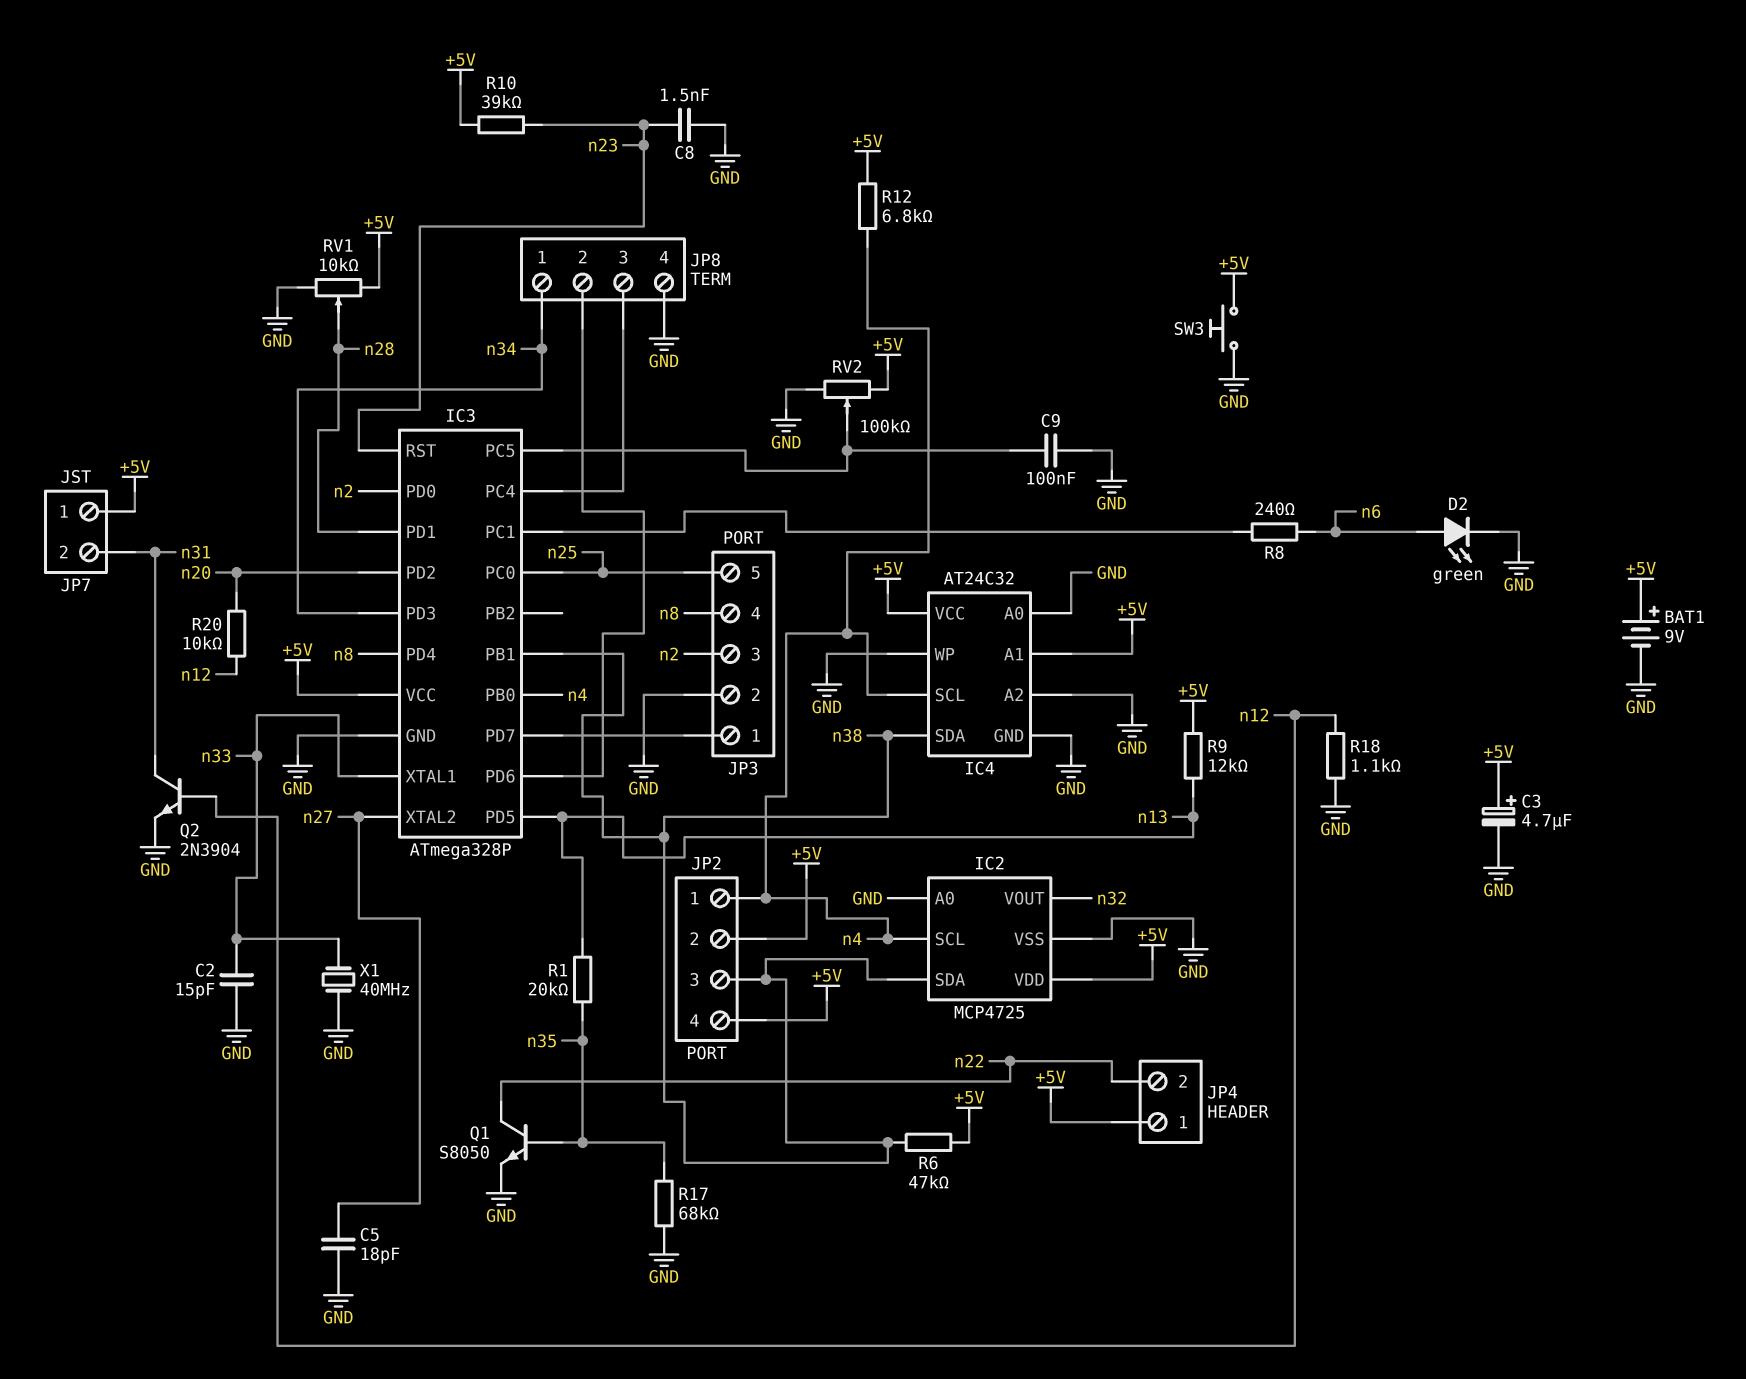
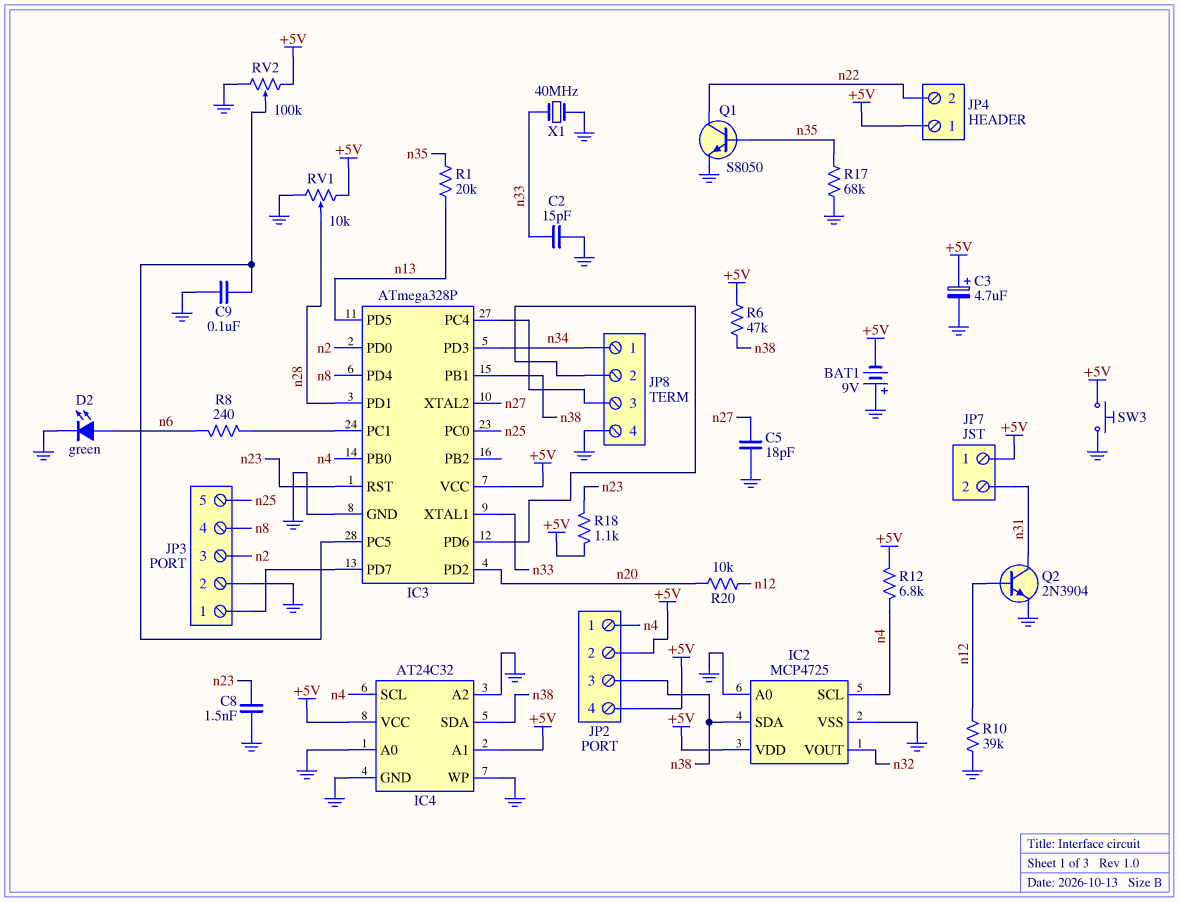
BAT1: 9V (plus +5V, minus GND) -> 9V (plus GND, minus +5V)
R9: 12k (+5V, n13) -> none
R10: 39k (+5V, n23) -> 39k (GND, n12)
R18: 1.1k (GND, n12) -> 1.1k (+5V, n23)

